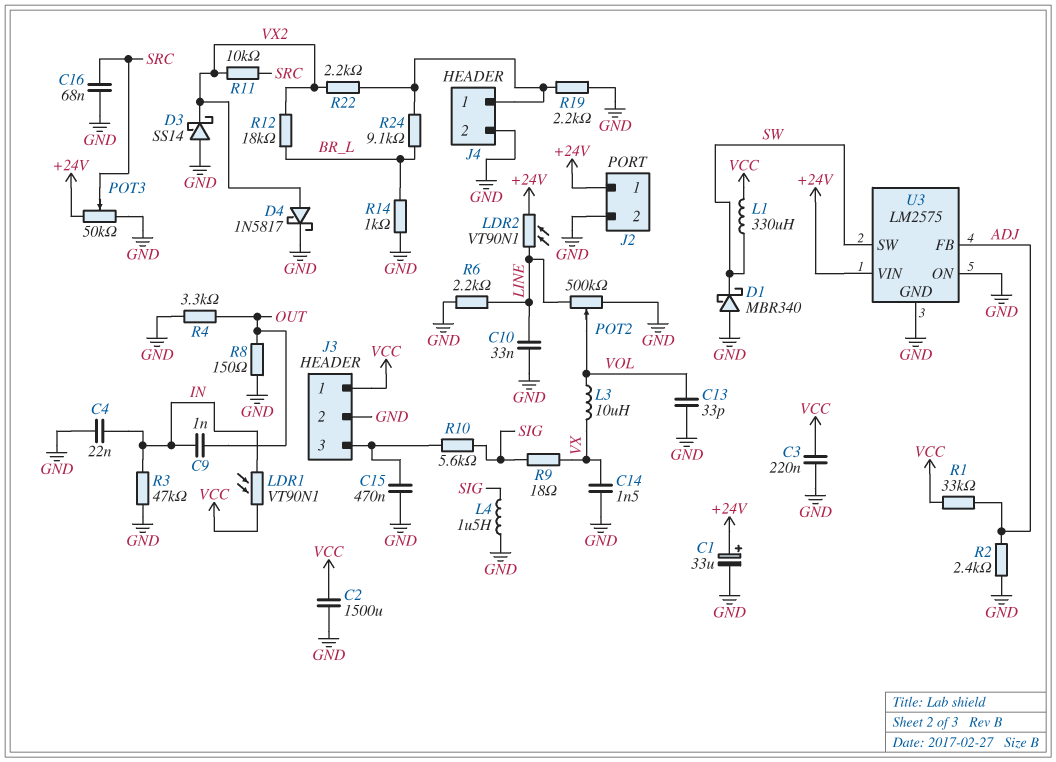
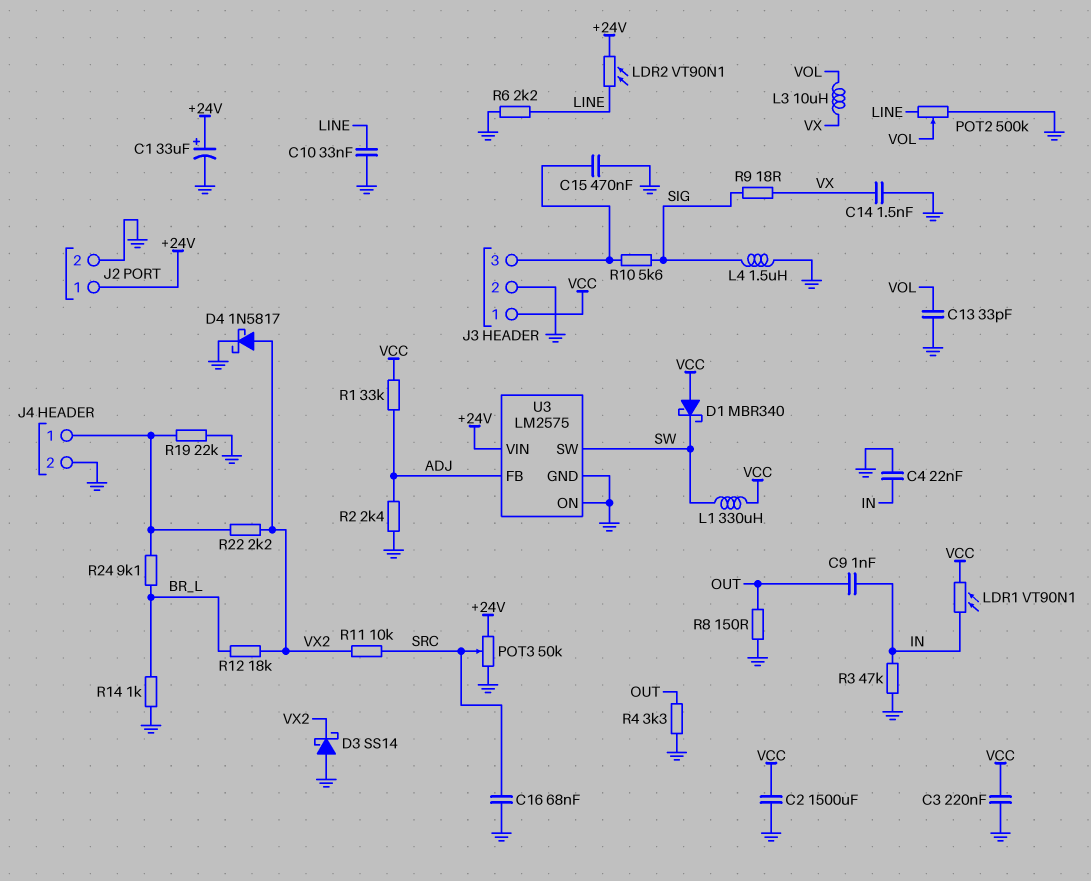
D1: schottky MBR340 (A GND, K SW) -> schottky MBR340 (A VCC, K SW)
R19: 2.2k (GND, J4/1) -> 22k (GND, J4/1)

